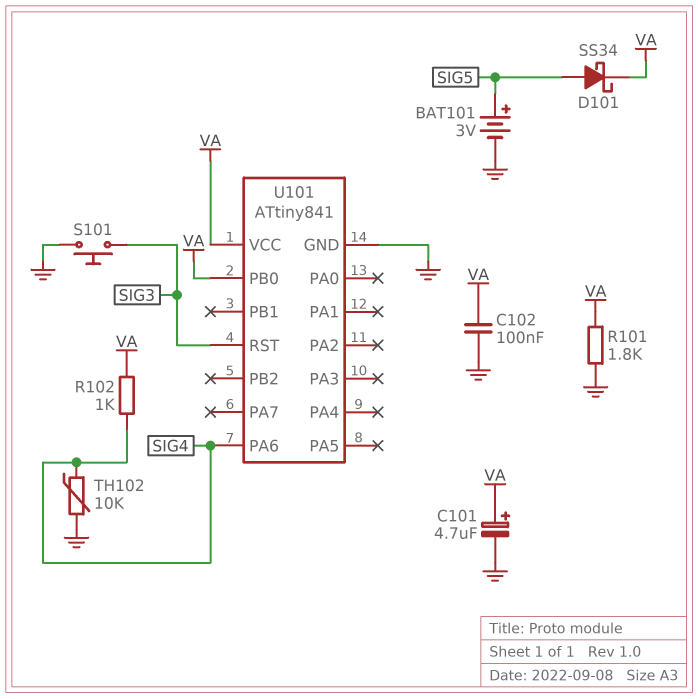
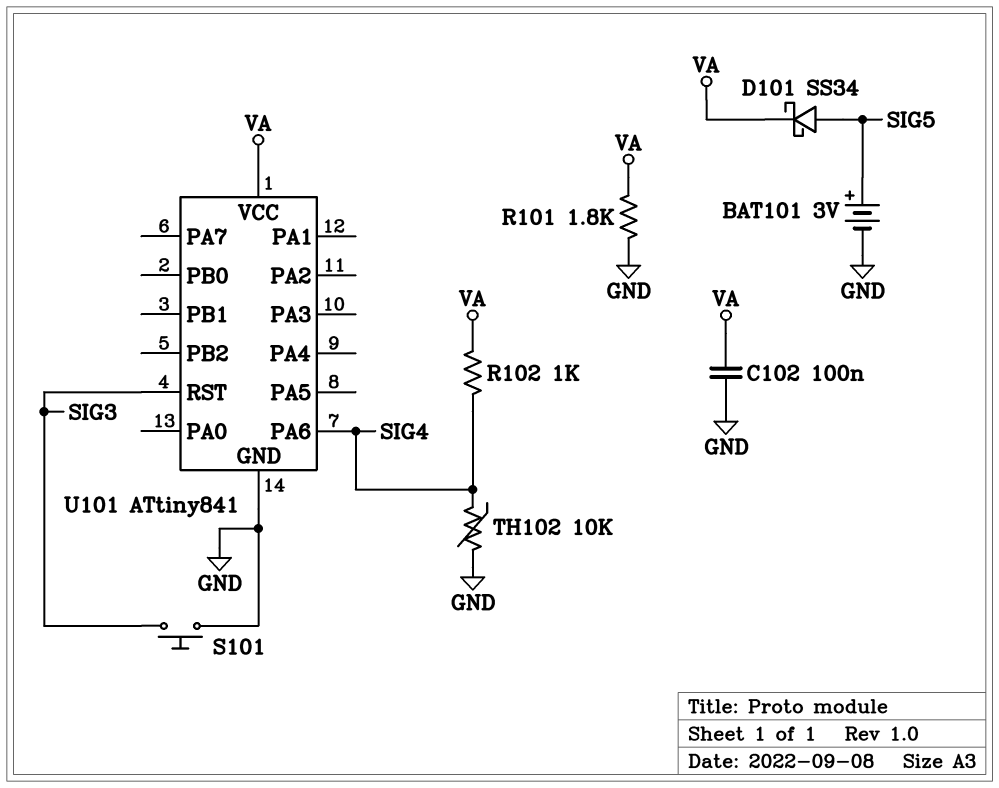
C101: 4.7uF (plus VA, minus GND) -> none
U101 pin PB0: VA -> none

